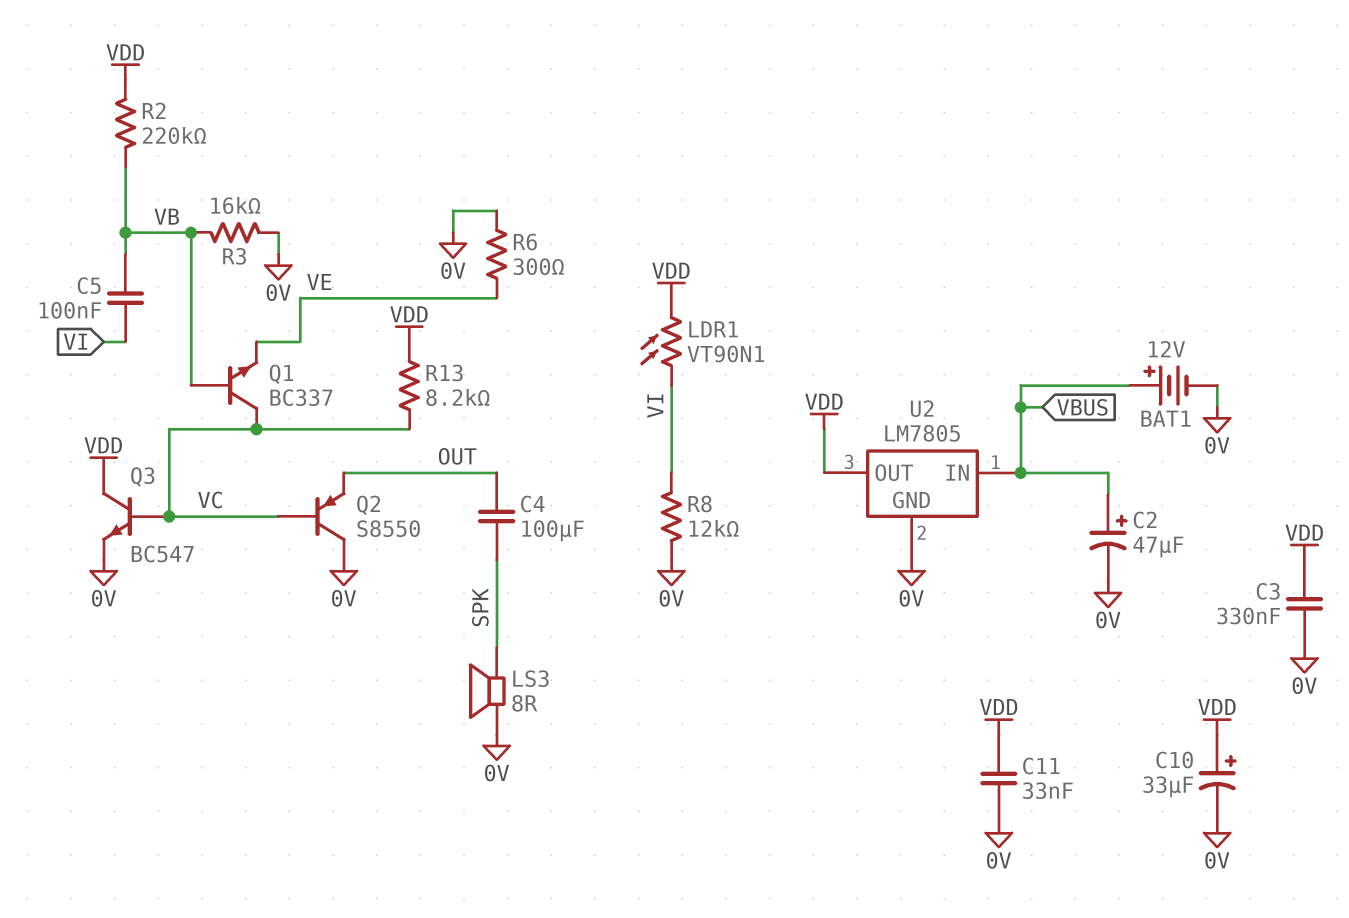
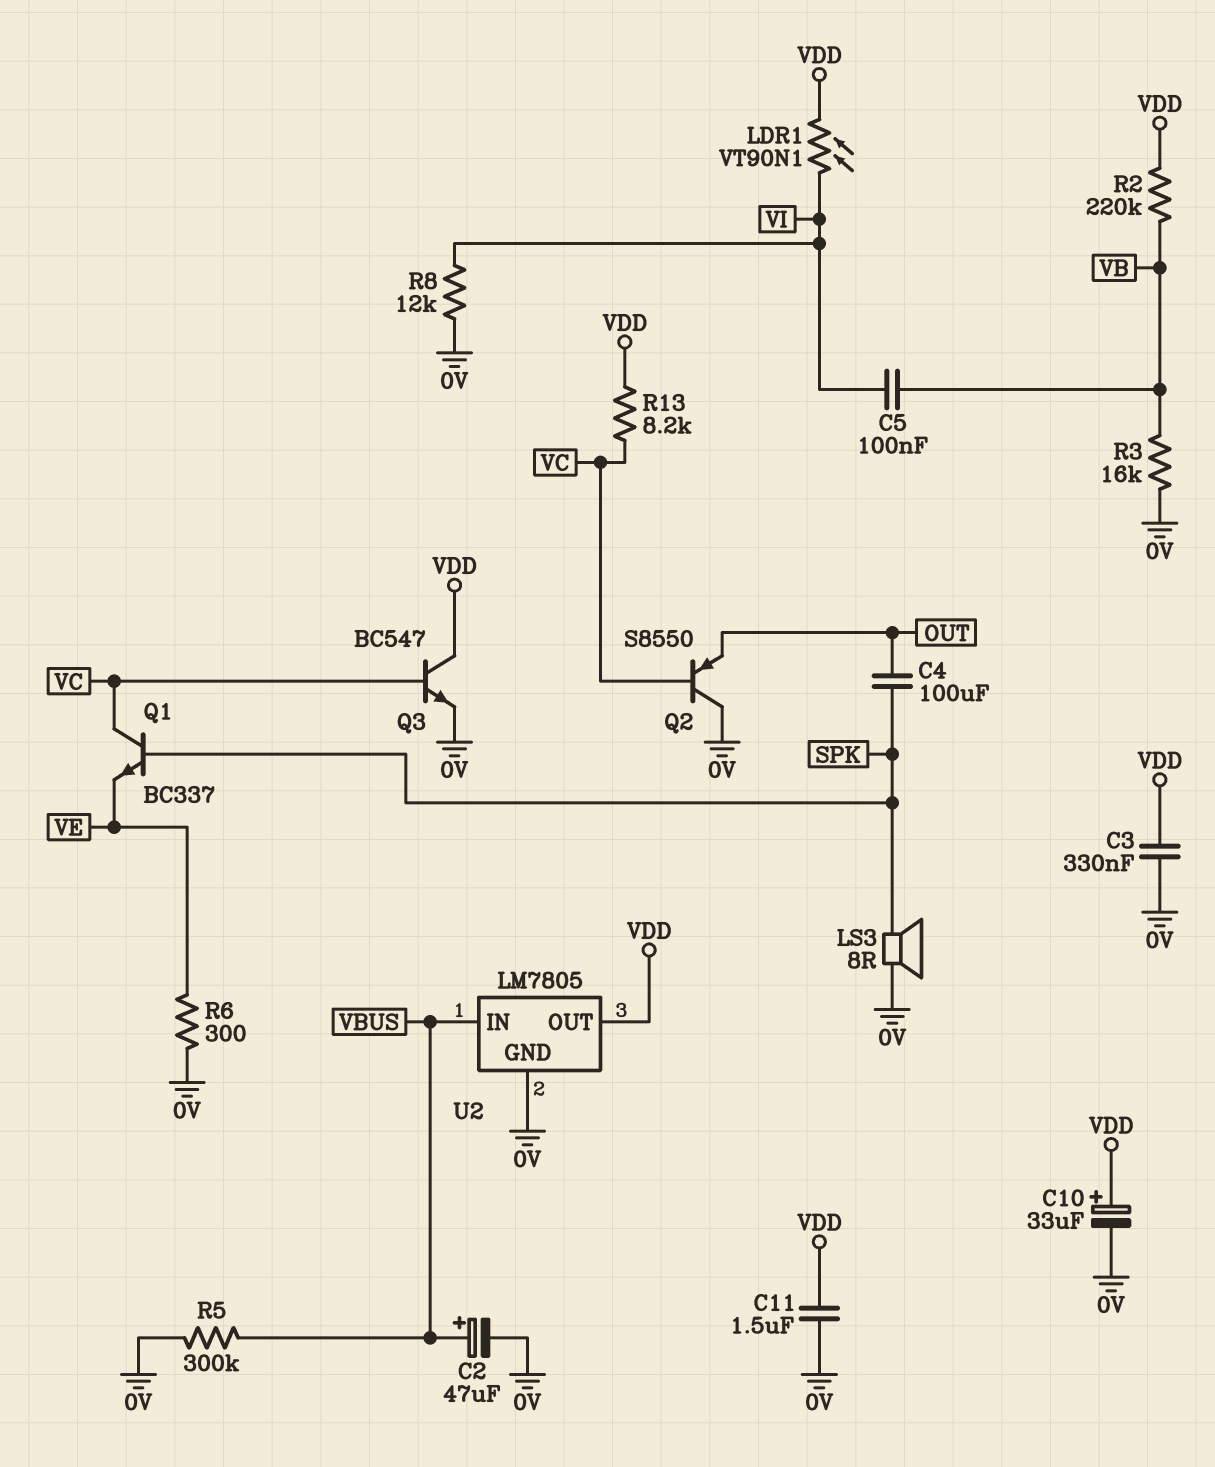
BAT1: 12V (plus VBUS, minus 0V) -> none
C11: 33nF (0V, VDD) -> 1.5uF (0V, VDD)
Q1: NPN BC337 (B VB, C VC, E VE) -> NPN BC337 (B SPK, C VC, E VE)
R5: none -> 300k (0V, VBUS)

